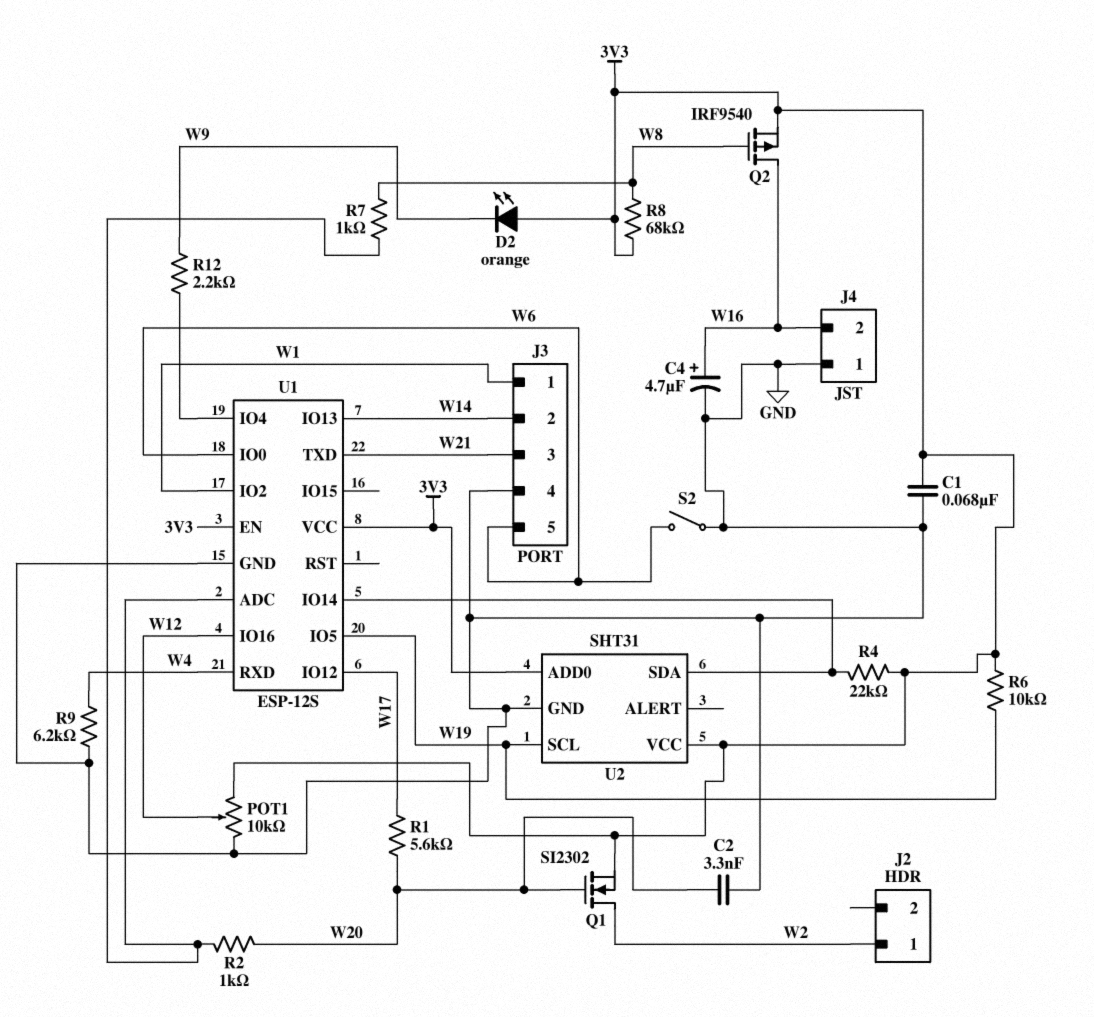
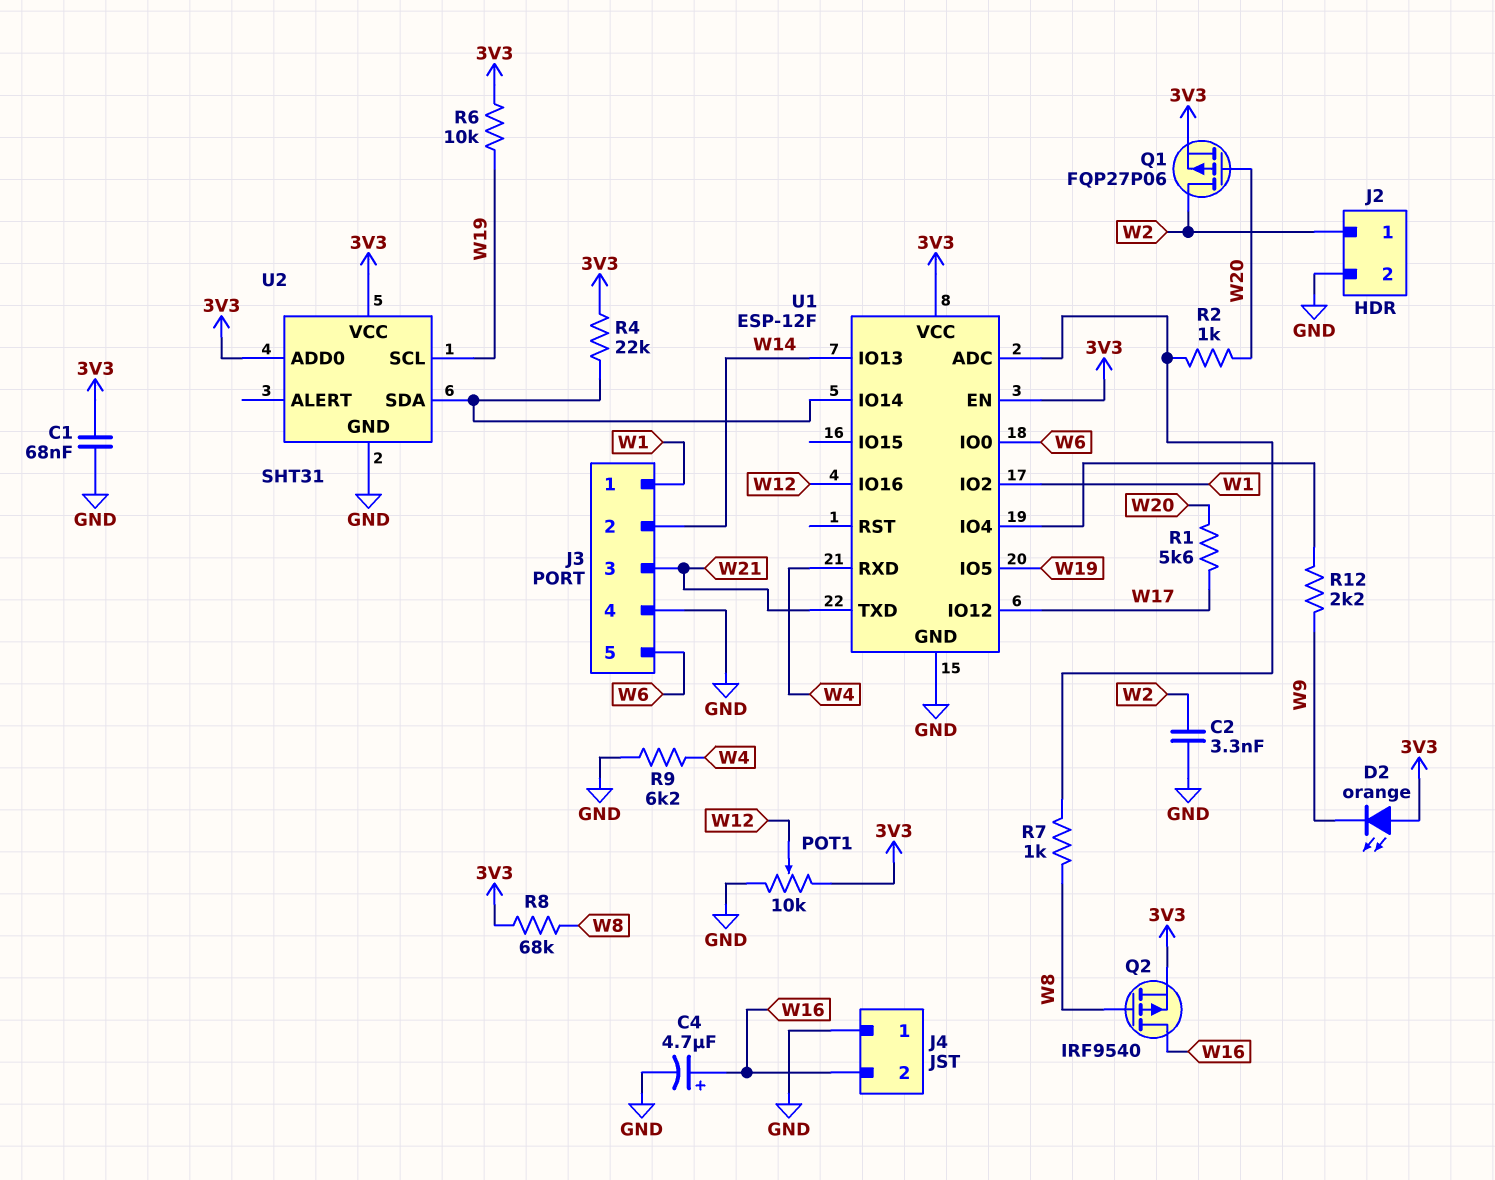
C2: 3.3nF (GND, W20) -> 3.3nF (GND, W2)
J2 pin 2: none -> GND
Q1: NMOS SI2302 (G W20, D W2, S 3V3) -> PMOS FQP27P06 (G W20, D W2, S 3V3)
S2: switch (GND, W6) -> none
U1: ESP-12S -> ESP-12F

